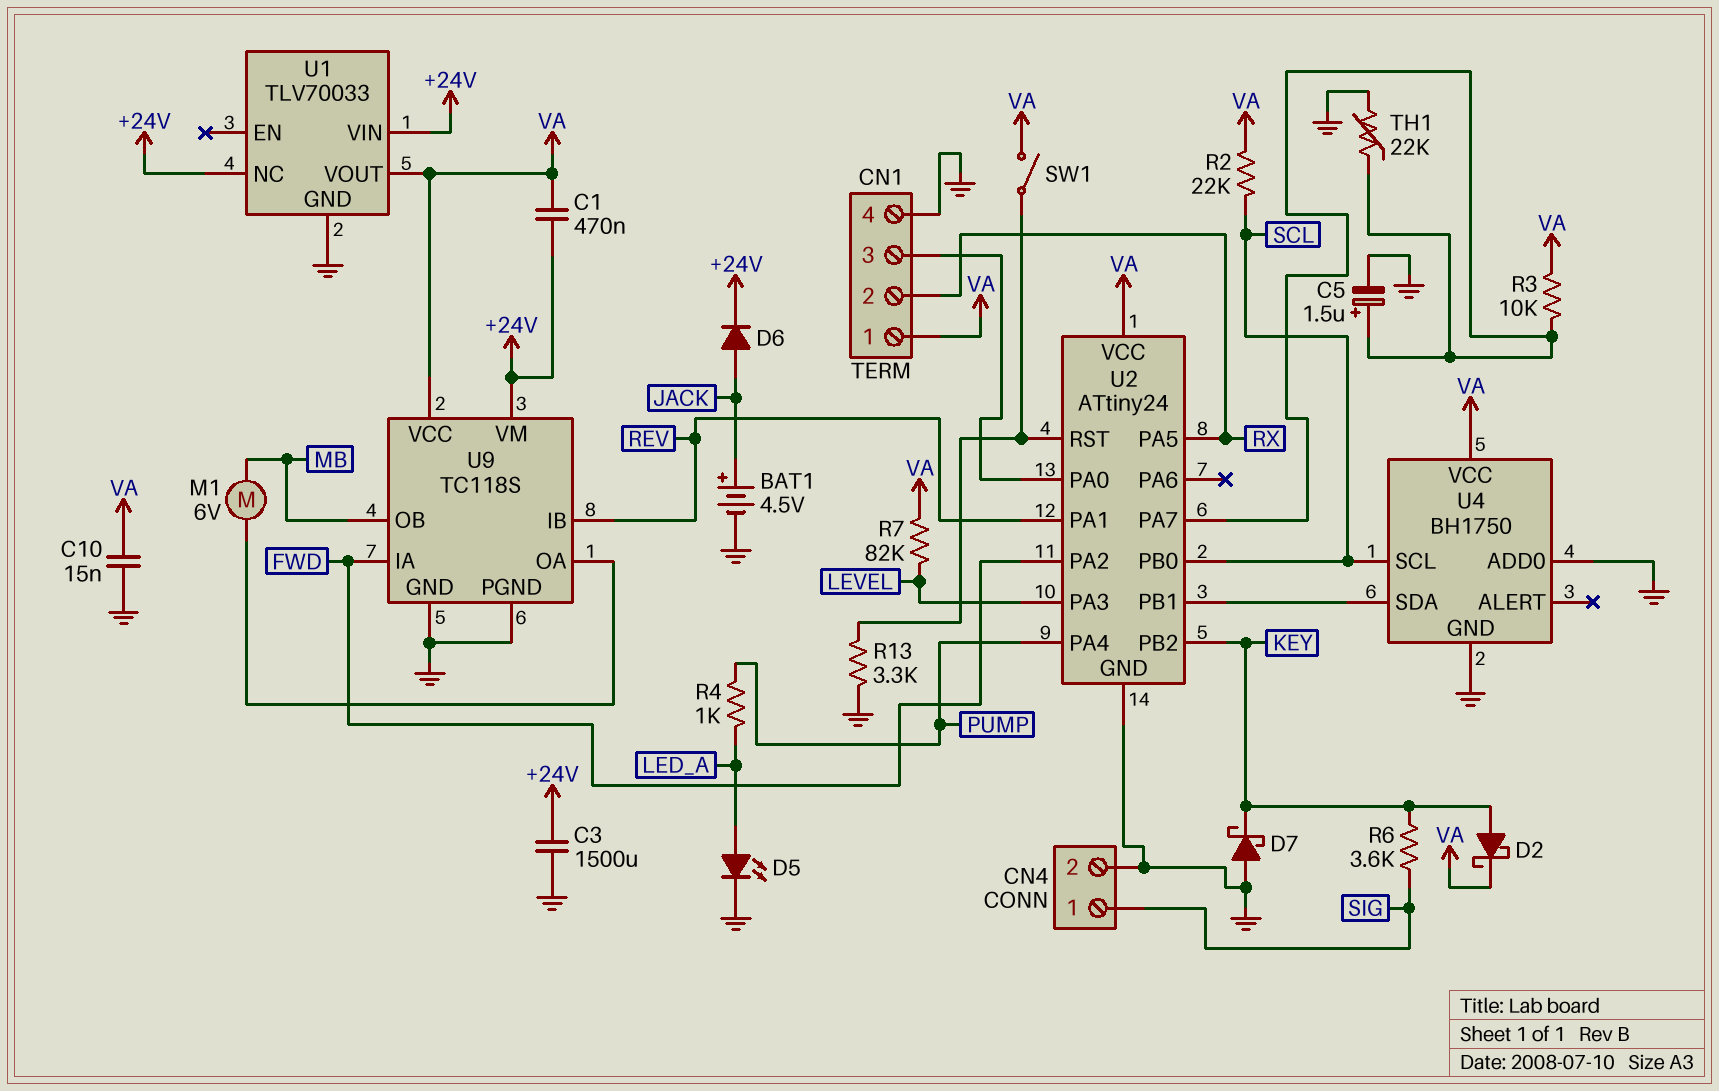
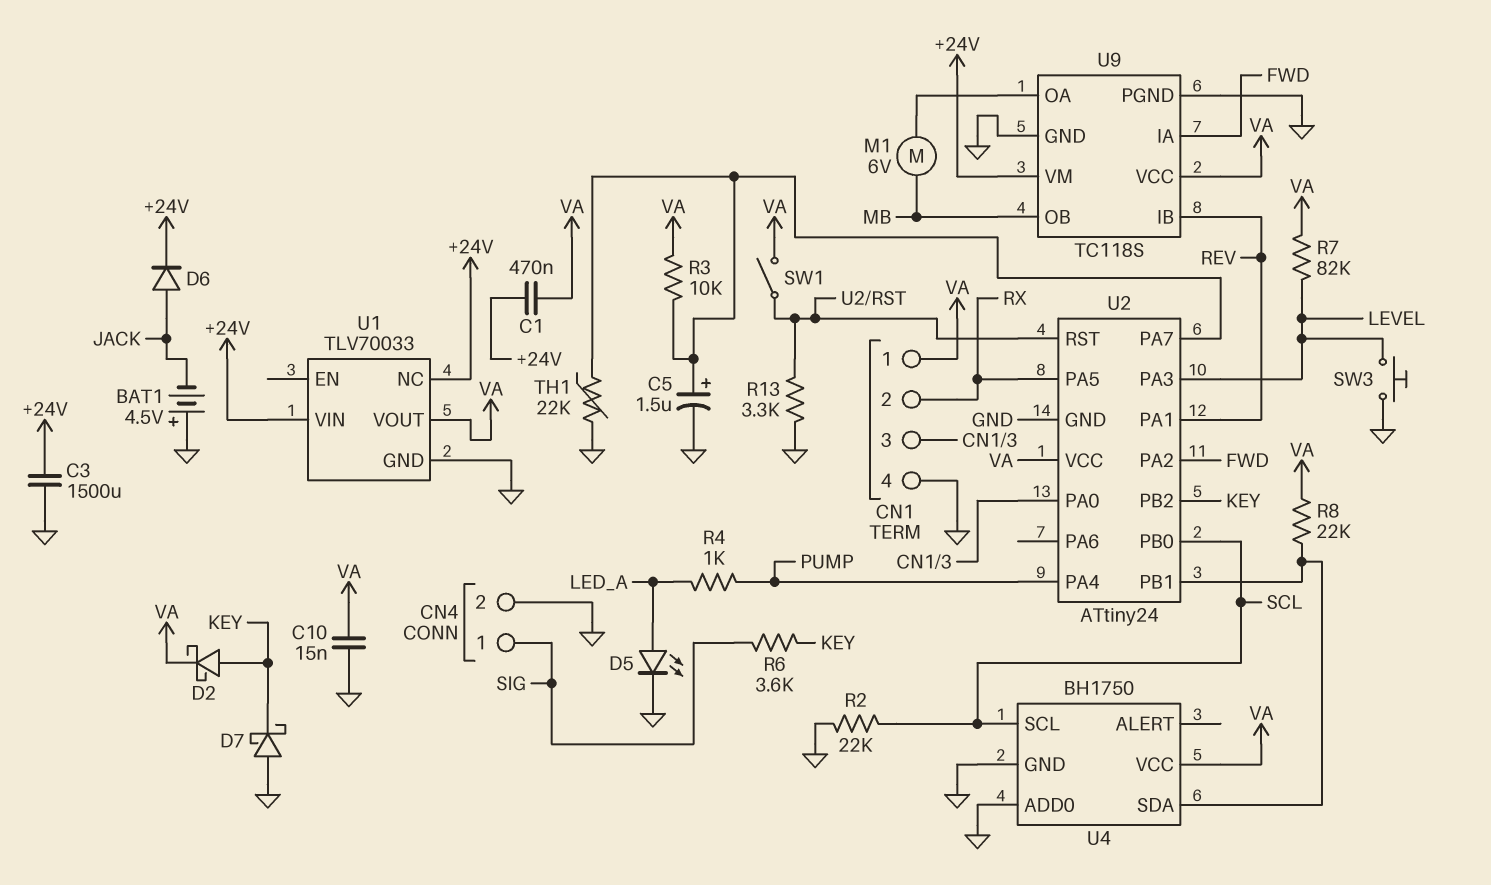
BAT1: 4.5V (plus JACK, minus GND) -> 4.5V (plus GND, minus JACK)
R2: 22k (SCL, VA) -> 22k (GND, SCL)
R8: none -> 22k (U2/PB1, VA)
SW3: none -> button (GND, LEVEL)

